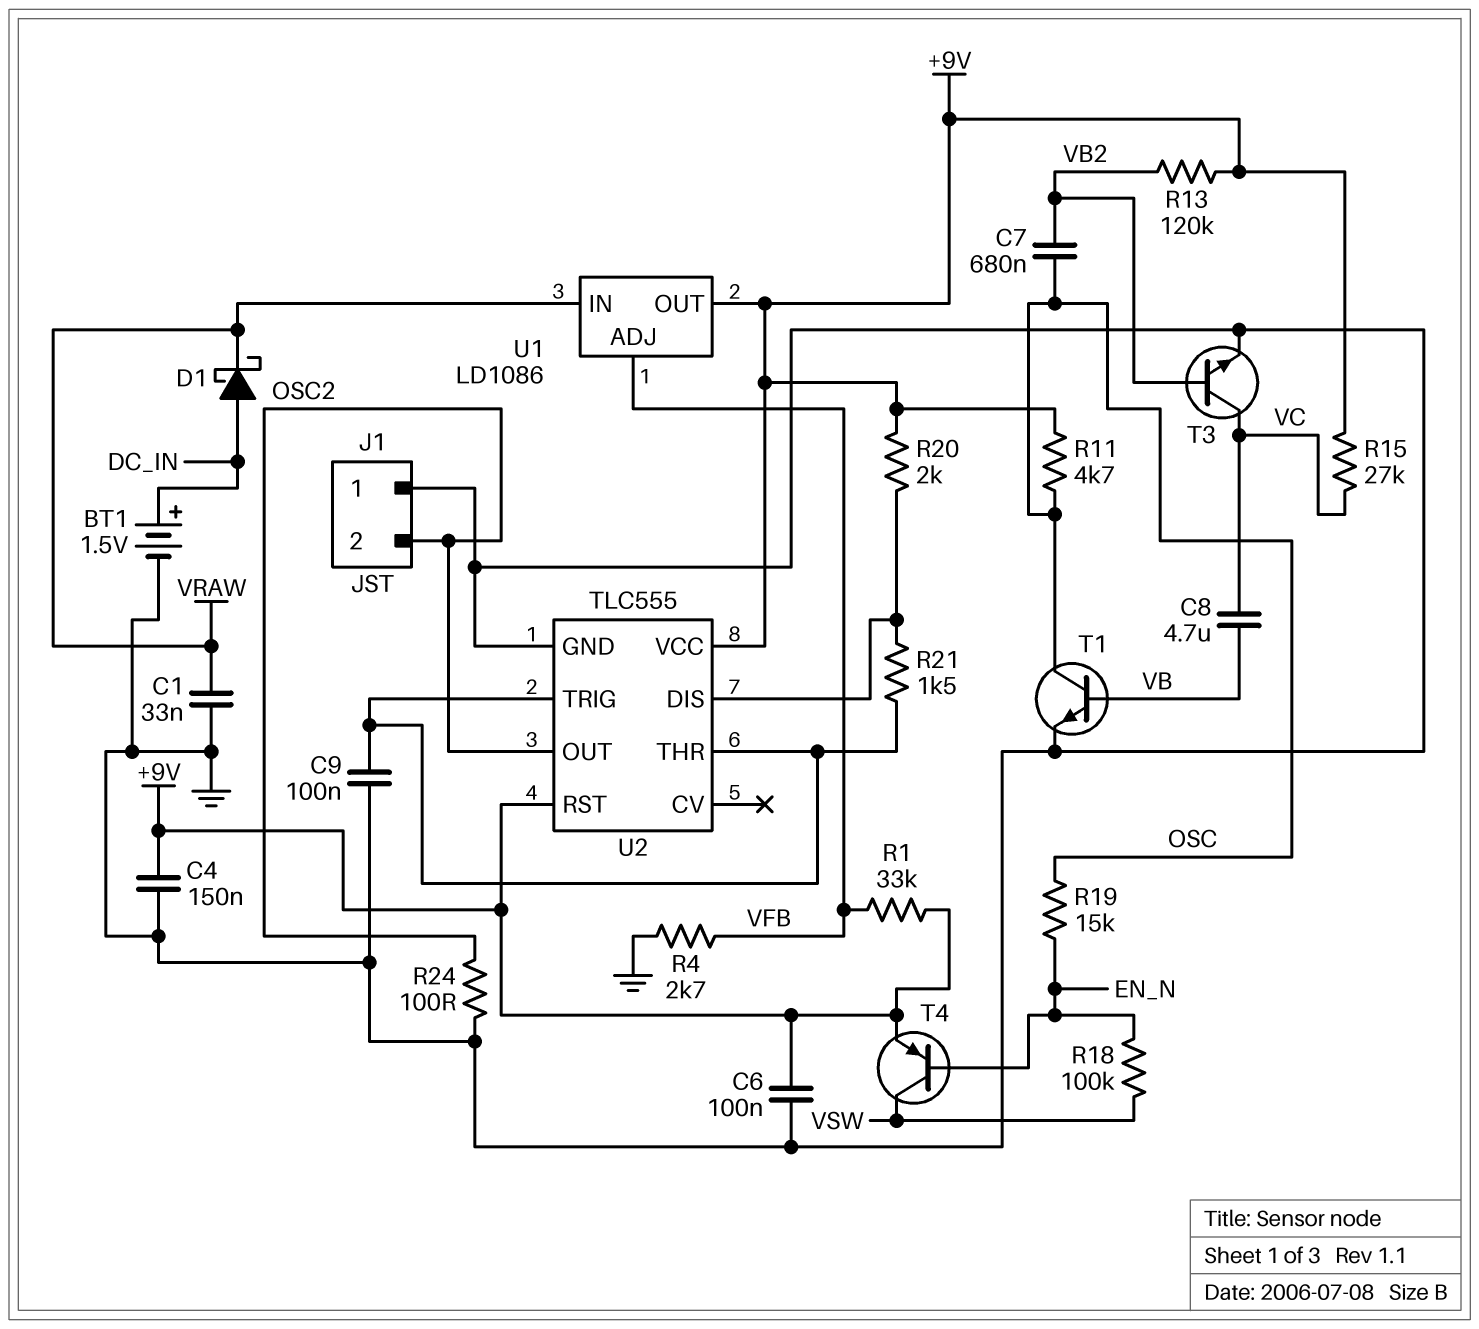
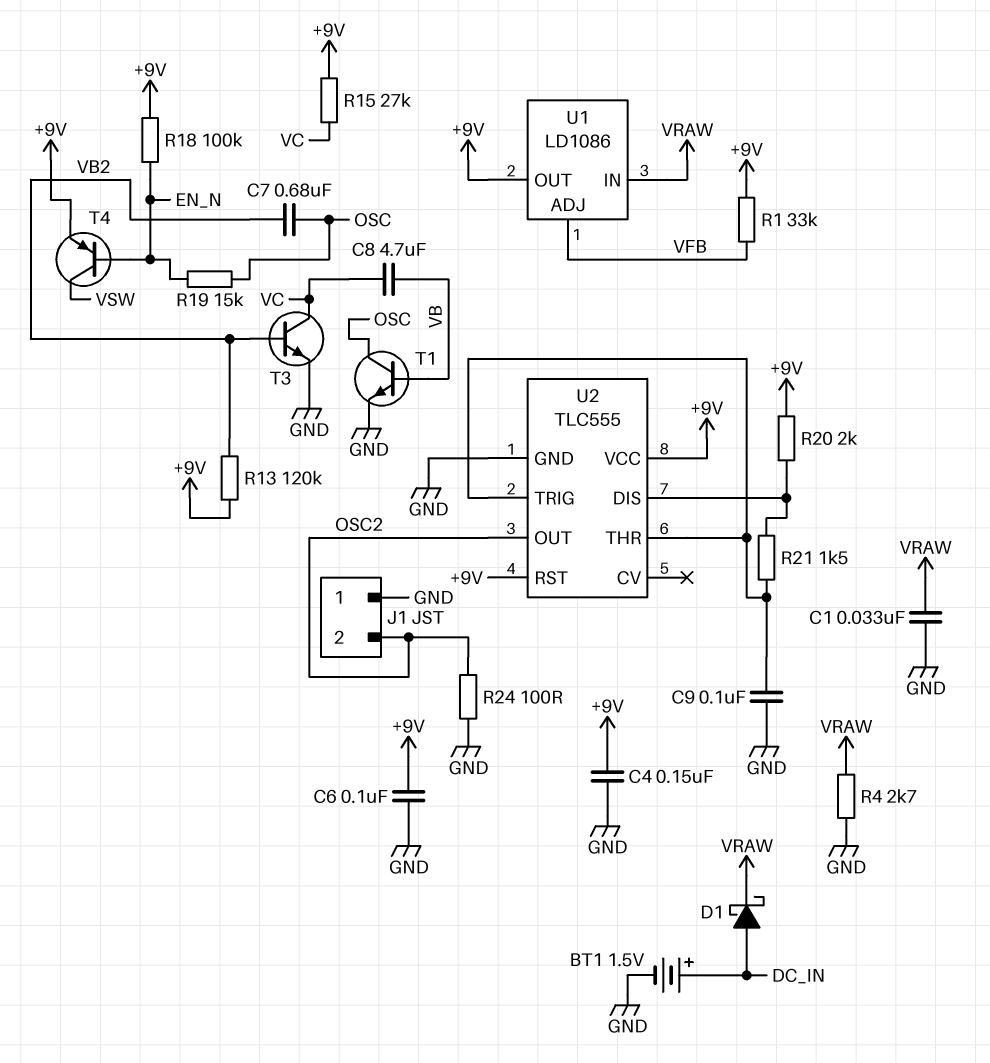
R4: 2.7k (GND, VFB) -> 2.7k (GND, VRAW)
R11: 4.7k (+9V, OSC) -> none
R18: 100k (EN_N, VSW) -> 100k (+9V, EN_N)

